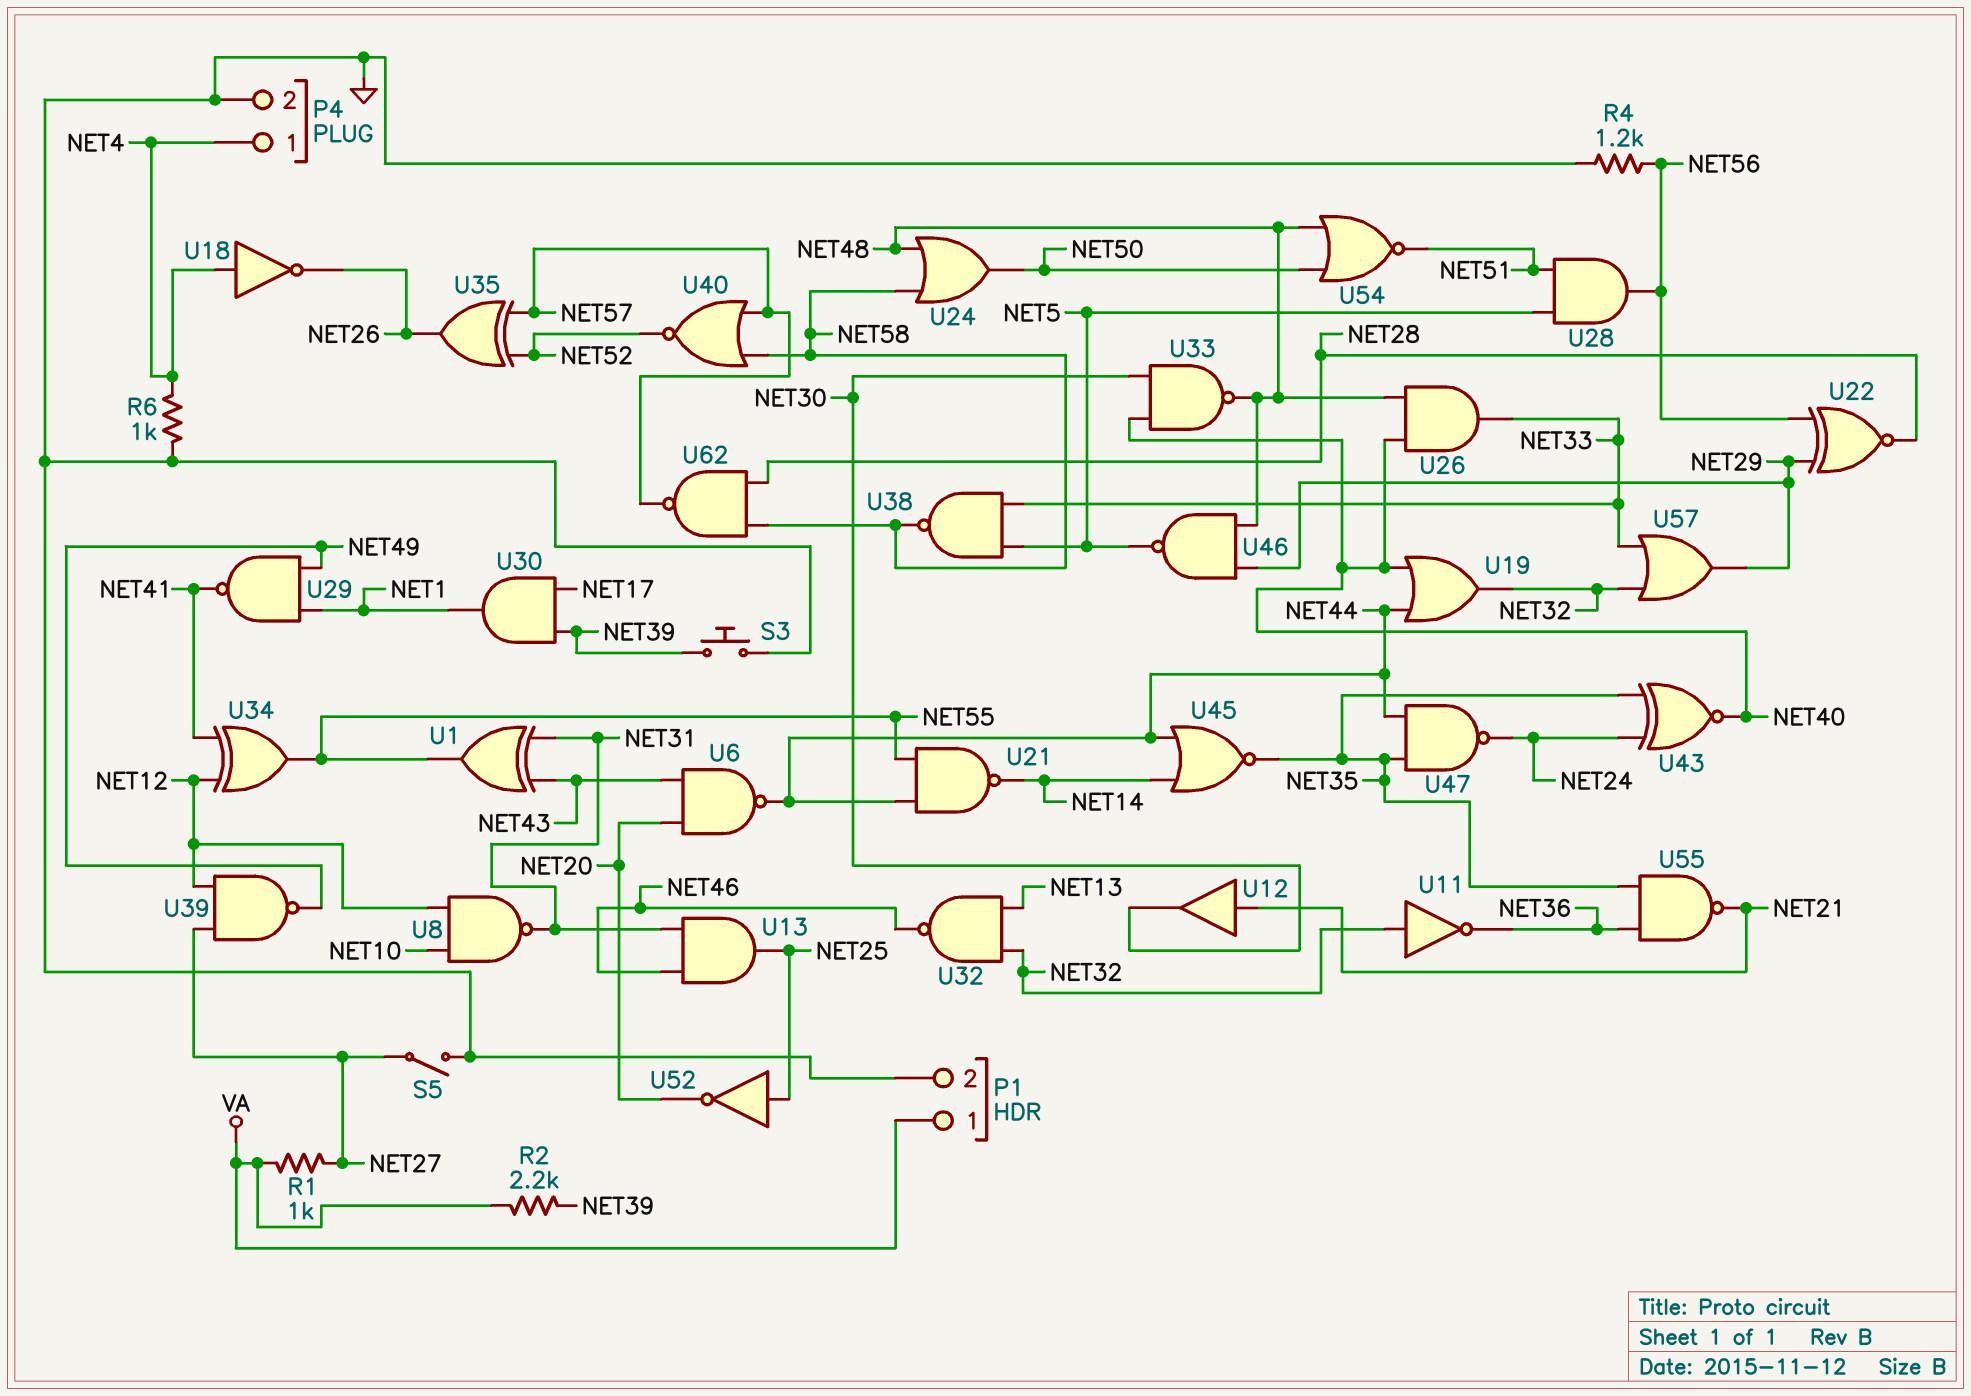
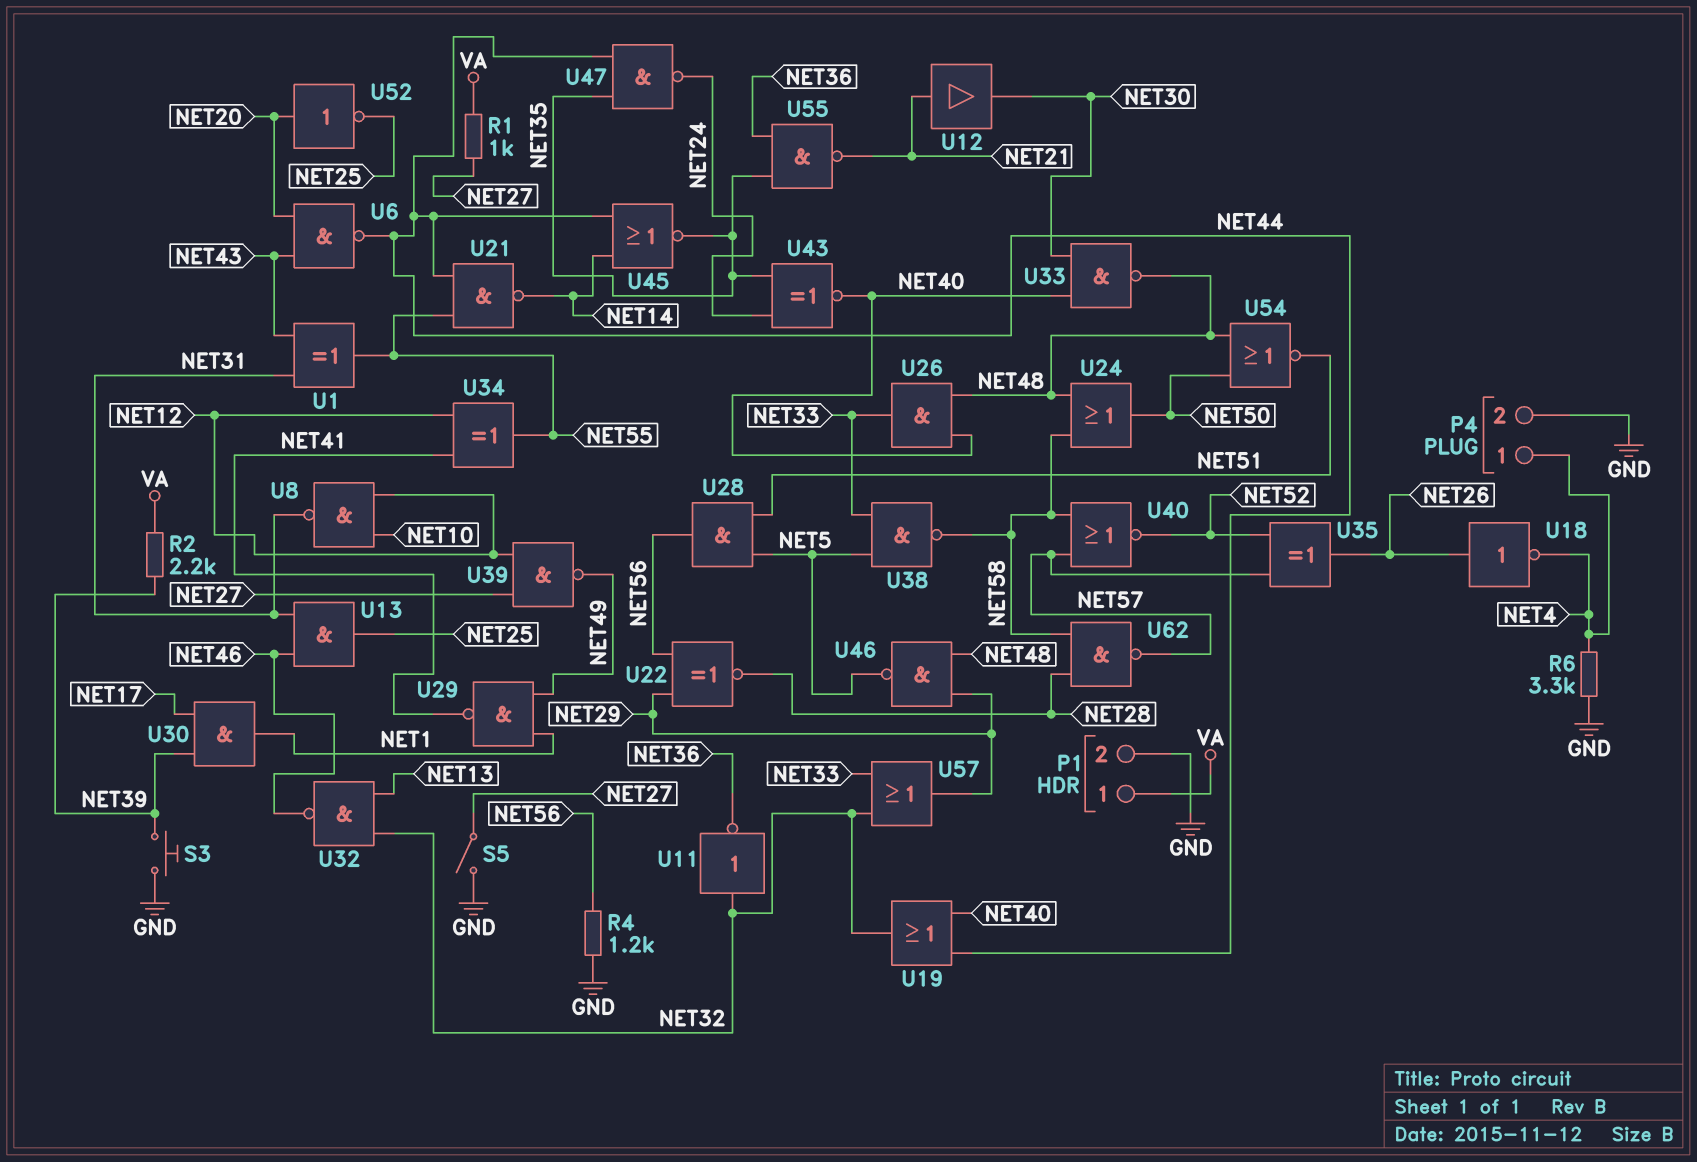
R6: 1k (GND, NET4) -> 3.3k (GND, NET4)
U18: NOT (in NET4, out NET26) -> NOT (in NET26, out NET4)
U52: NOT (in NET25, out NET20) -> NOT (in NET20, out NET25)

